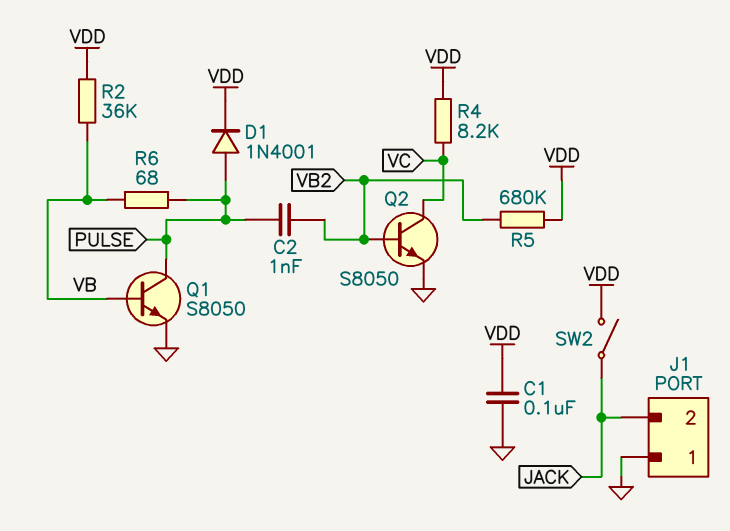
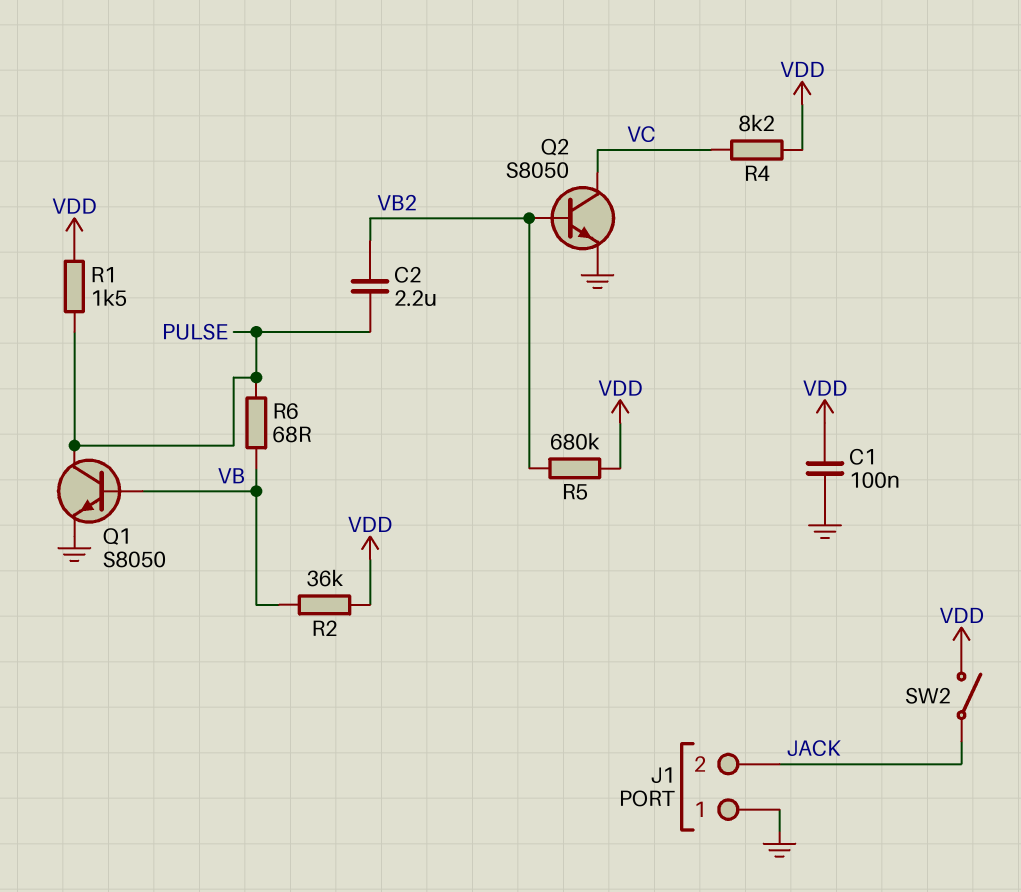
C2: 1nF (PULSE, VB2) -> 2.2uF (PULSE, VB2)
D1: diode 1N4001 (A PULSE, K VDD) -> none
R1: none -> 1.5k (PULSE, VDD)

